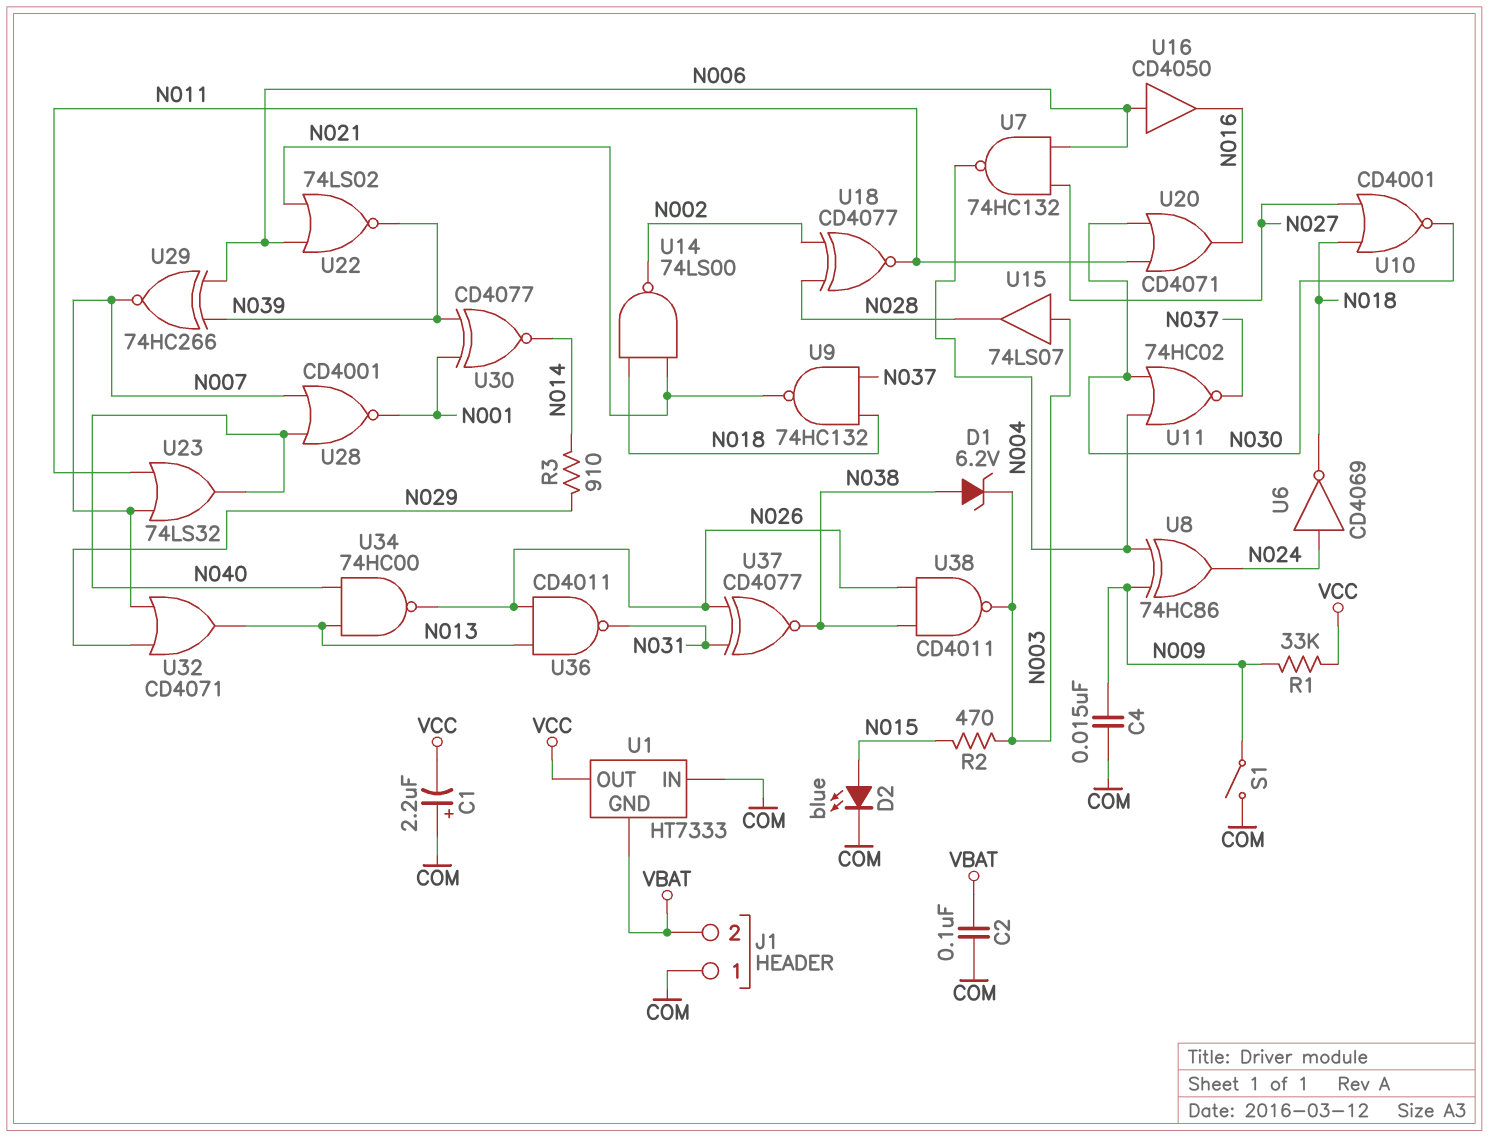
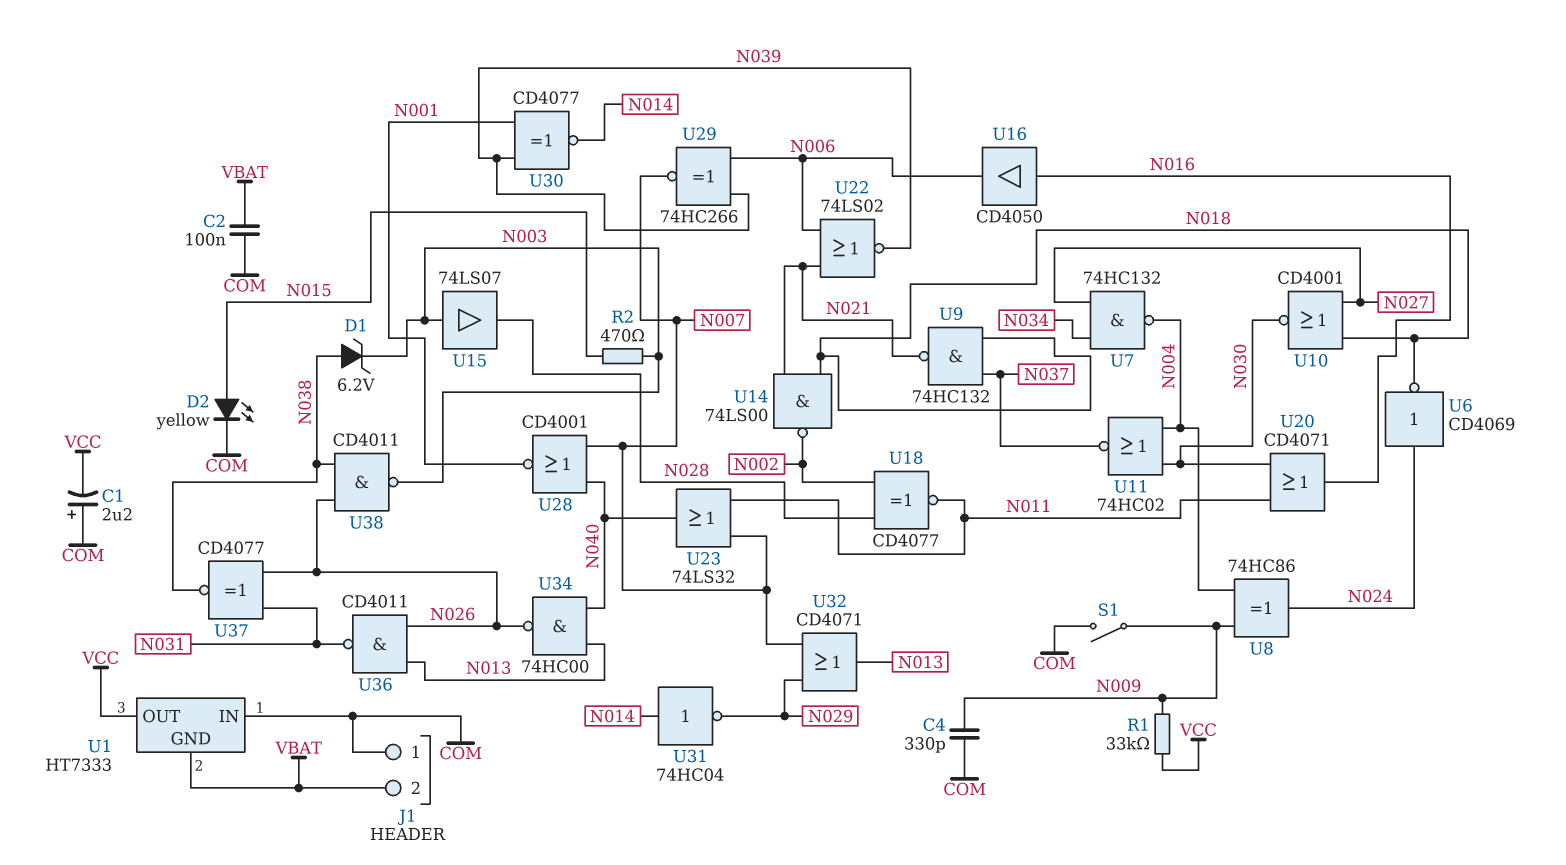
C4: 15nF (COM, N009) -> 330pF (COM, N009)
D2: LED blue (A N015, K COM) -> LED yellow (A N015, K COM)
R3: 910 (N014, N029) -> none
U7: NAND 74HC132 (in N006, in N027, out N004) -> NAND 74HC132 (in N027, in N034, out N004)
U16: buffer CD4050 (in N006, out N016) -> buffer CD4050 (in N016, out N006)
U31: none -> NOT 74HC04 (in N014, out N029)

